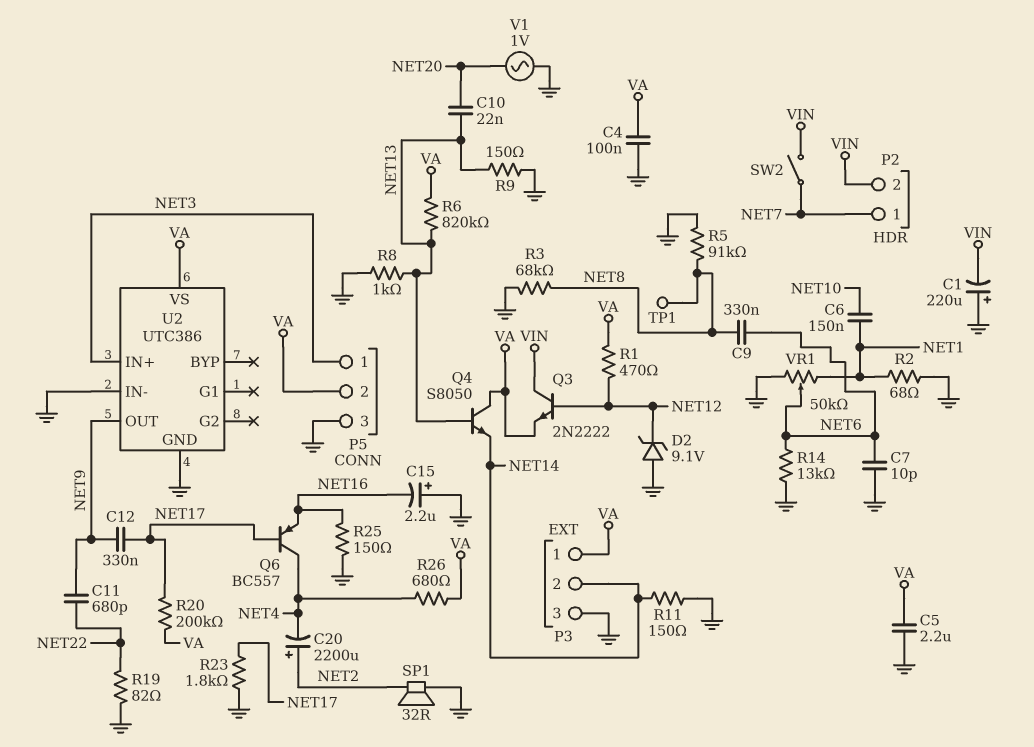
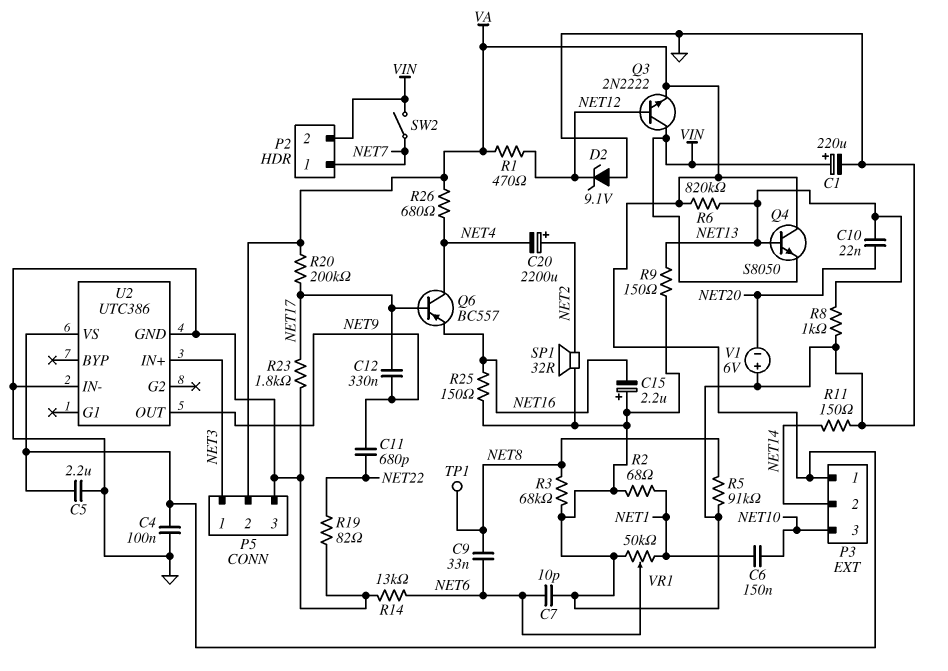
C1: 220uF (plus GND, minus VIN) -> 220uF (plus VIN, minus GND)
C9: 330nF (NET6, NET8) -> 33nF (NET6, NET8)
P3 pin 3: GND -> NET10
Q4: NPN S8050 (B NET13, C VA, E NET14) -> NPN S8050 (B NET13, C VA, E VIN)
V1: AC 1V (GND, NET20) -> 6V (plus GND, minus NET20)

